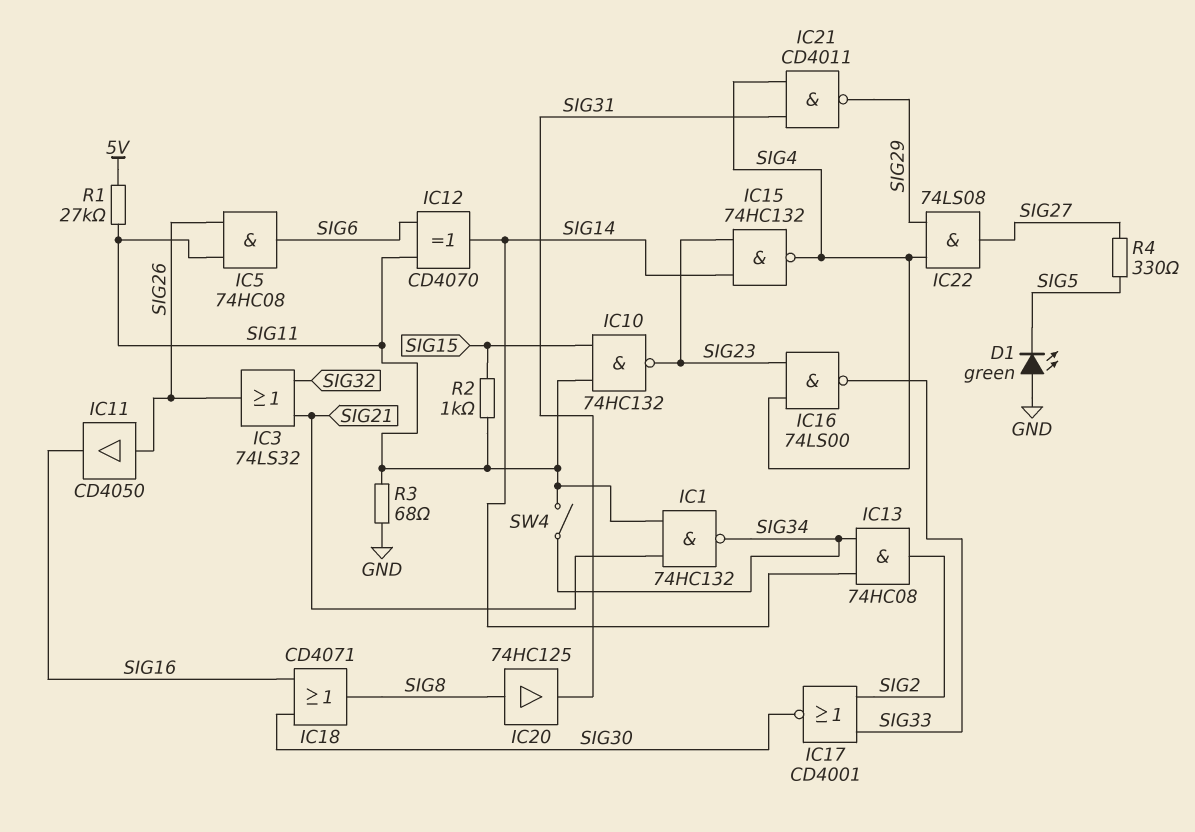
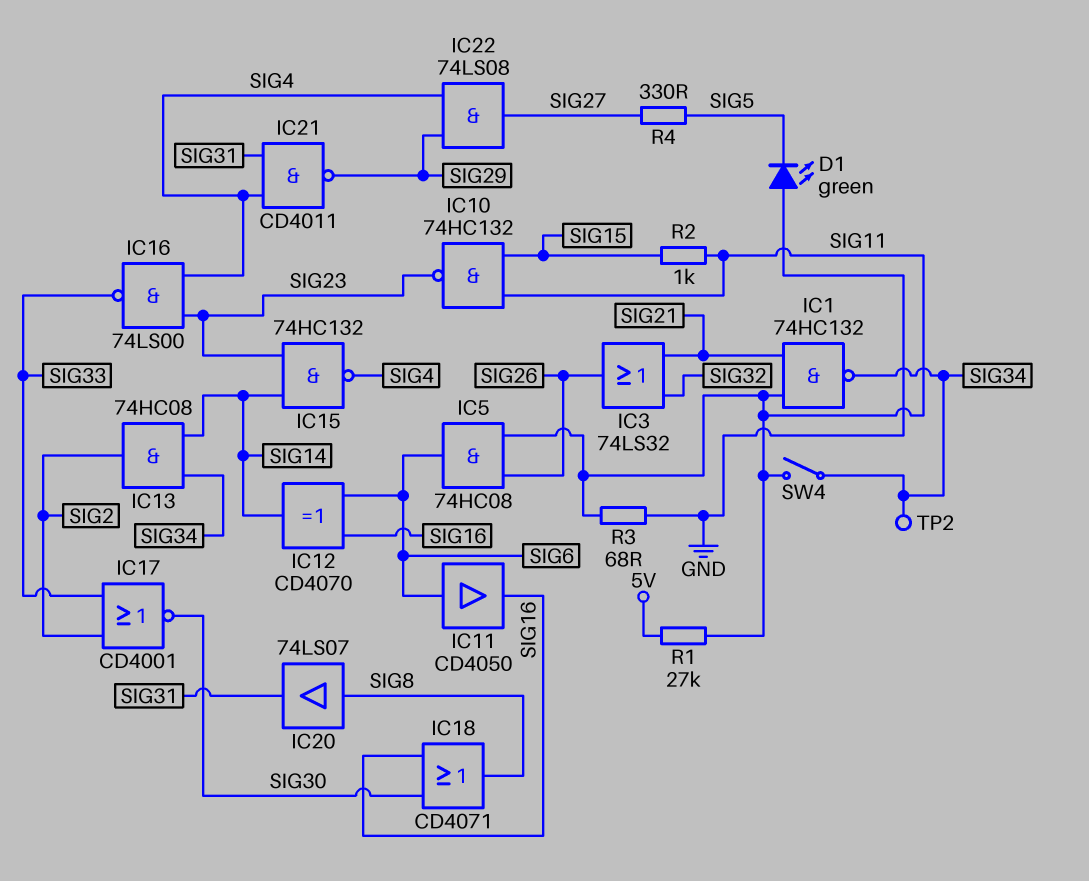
IC11: buffer CD4050 (in SIG26, out SIG16) -> buffer CD4050 (in SIG6, out SIG16)
IC12: XOR CD4070 (in SIG6, in SIG11, out SIG14) -> XOR CD4070 (in SIG6, in SIG16, out SIG14)
IC20: buffer 74HC125 (in SIG8, out SIG31) -> buffer 74LS07 (in SIG8, out SIG31)
TP2: none -> test point (SIG34)

